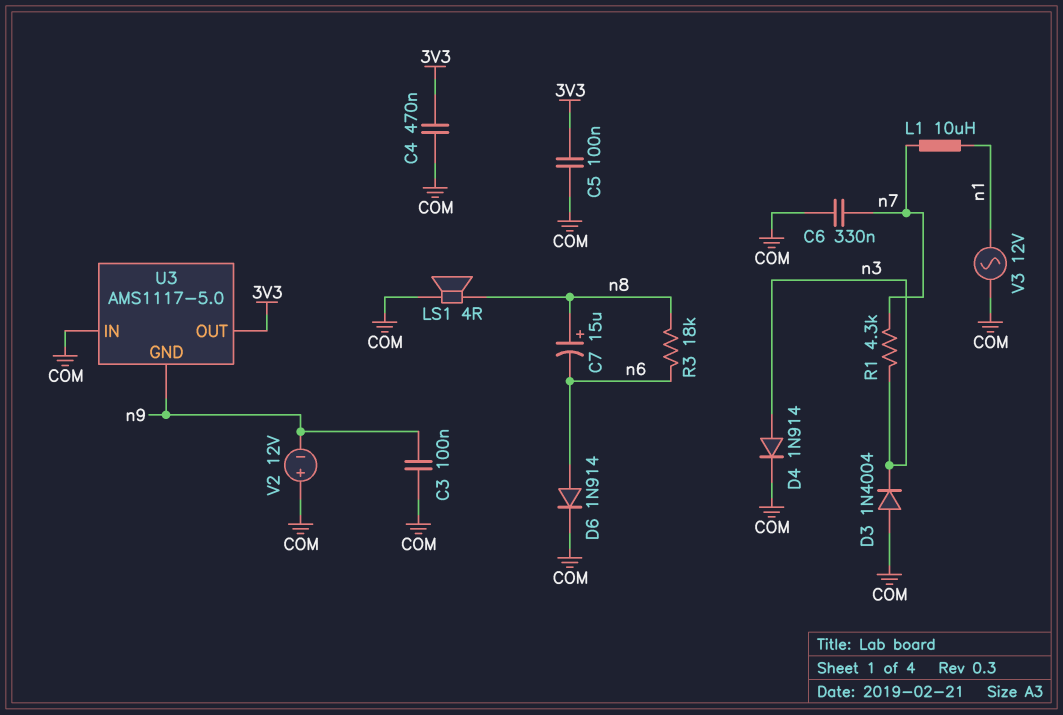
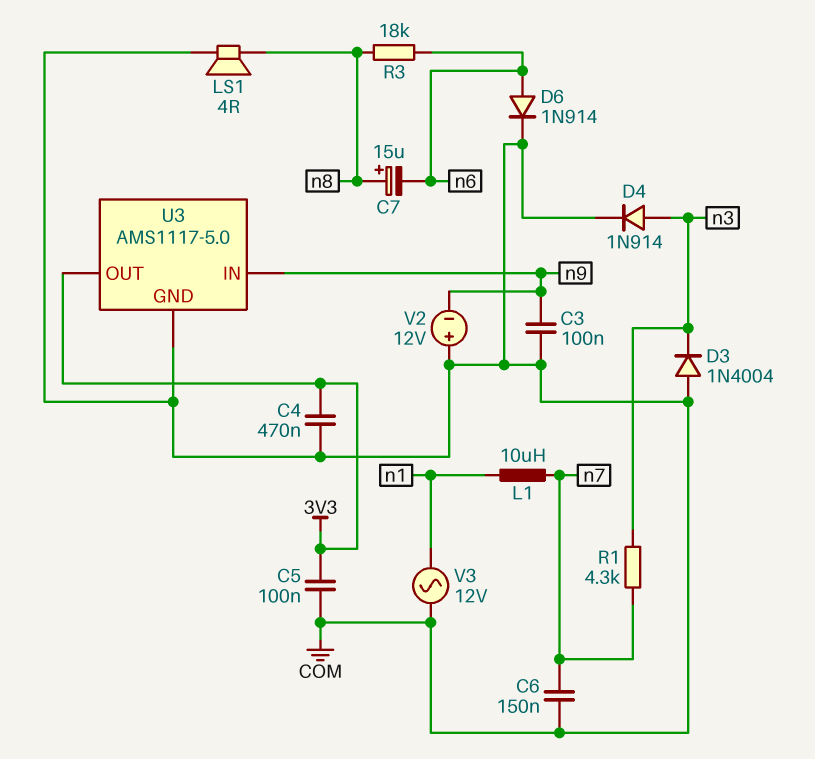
C6: 330nF (COM, n7) -> 150nF (COM, n7)
U3 pin GND: n9 -> COM
U3 pin IN: COM -> n9

